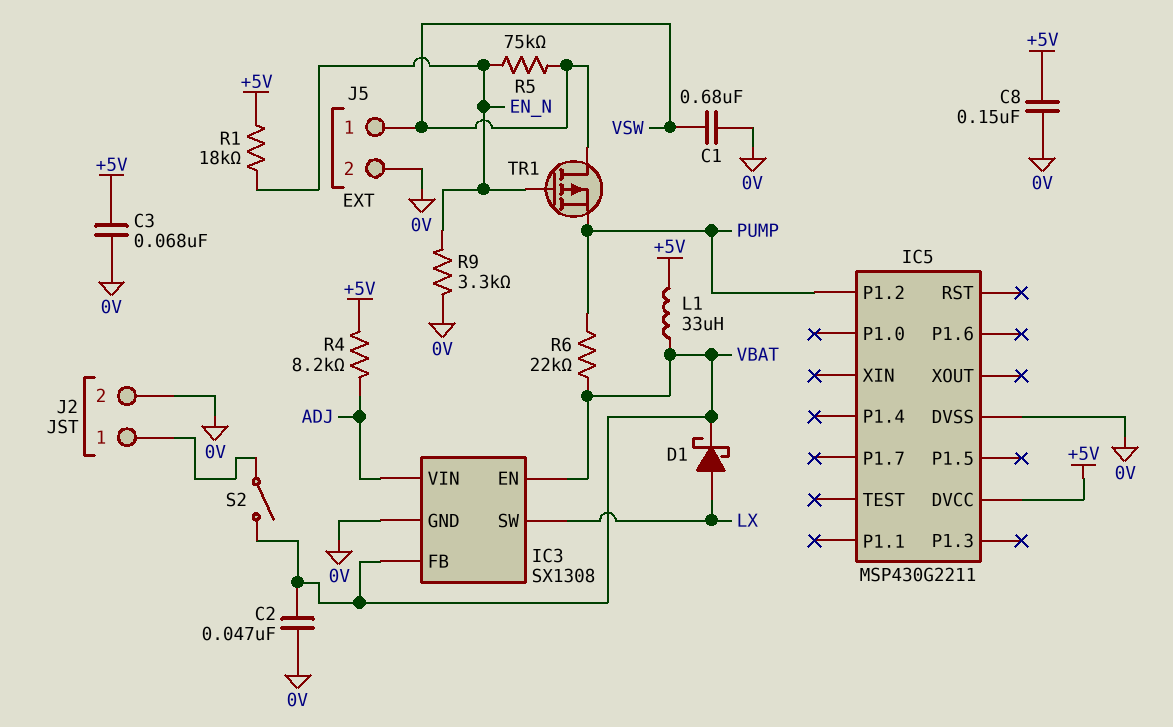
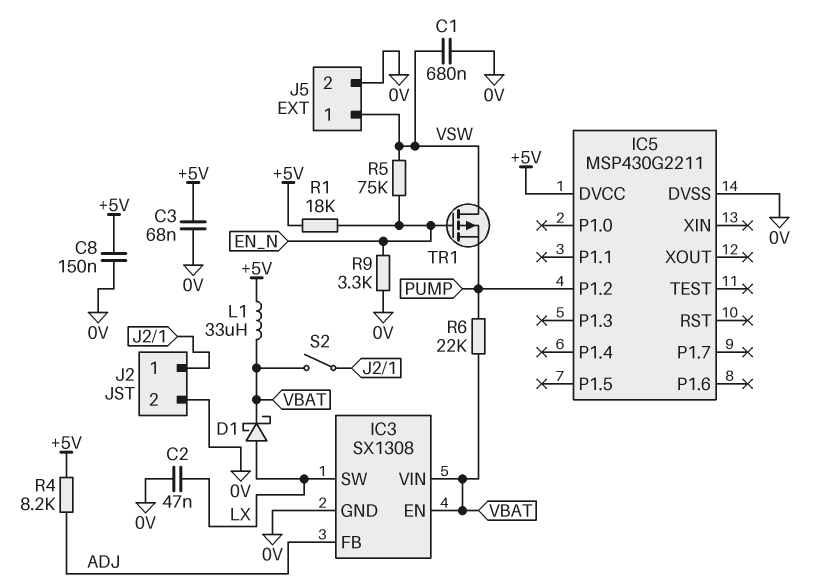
C2: 47nF (0V, VBAT) -> 47nF (0V, LX)
IC3 pin FB: VBAT -> ADJ
IC3 pin VIN: ADJ -> VBAT

